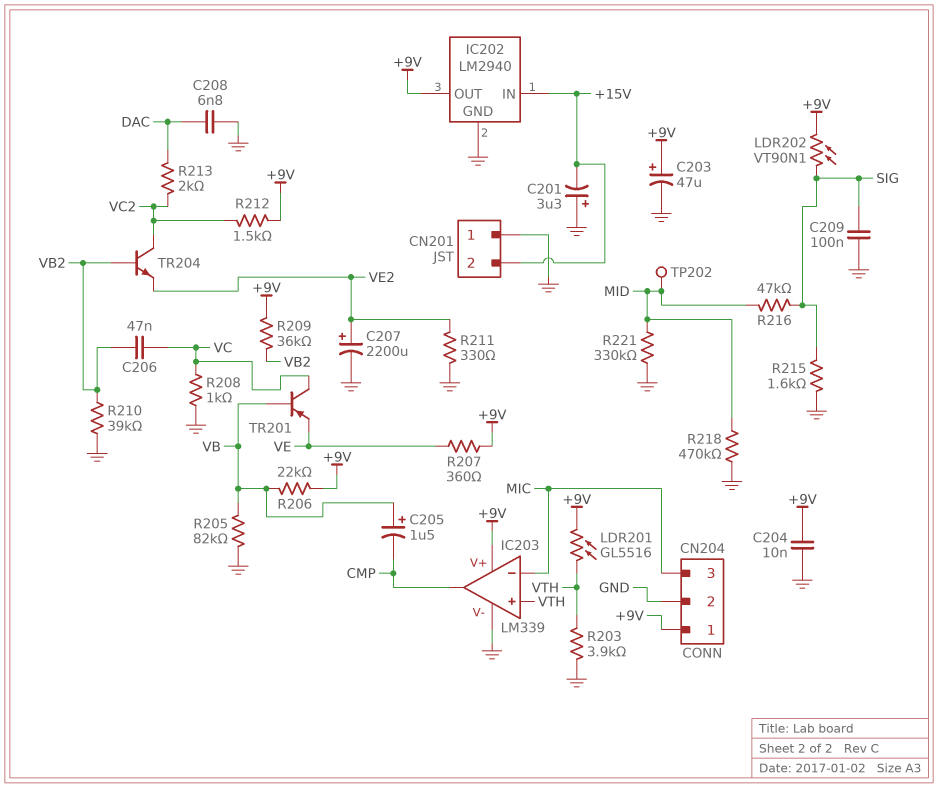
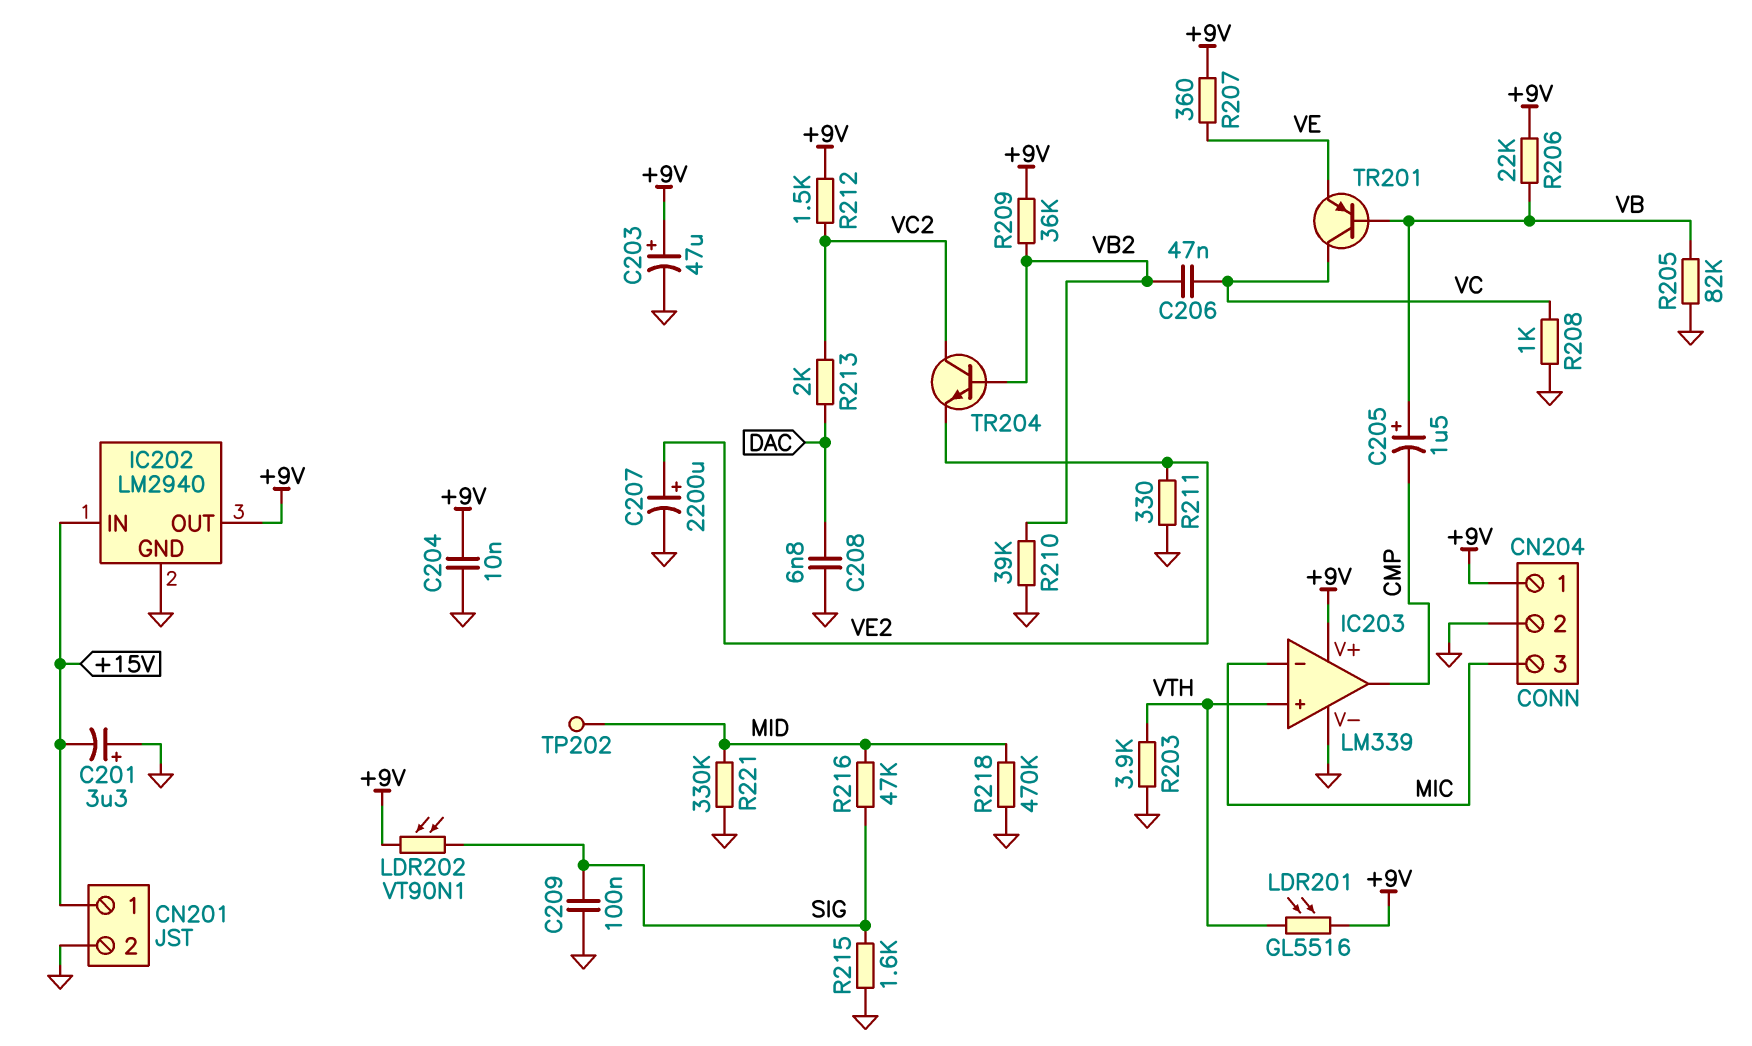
CN201 pin 1: GND -> +15V
CN201 pin 2: +15V -> GND

